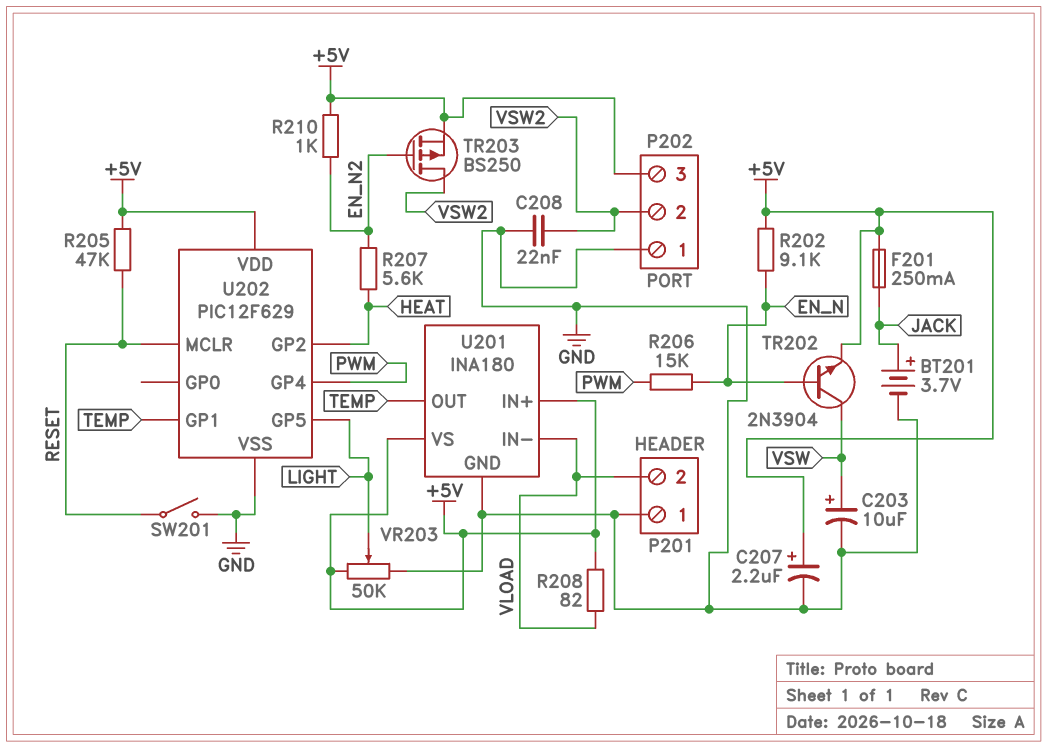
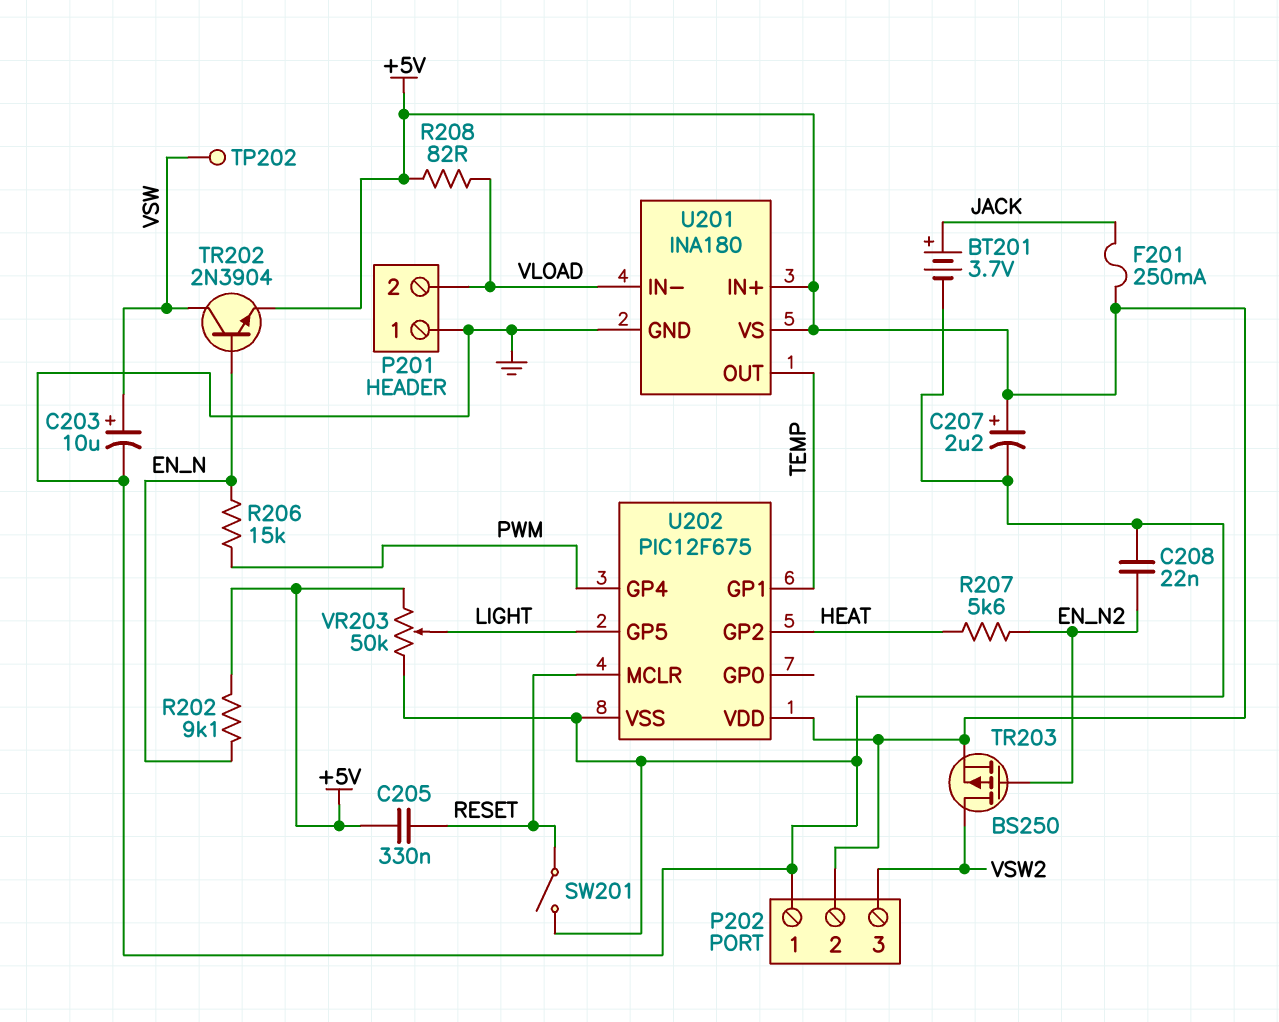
C205: none -> 330nF (+5V, RESET)
C208: 22nF (GND, VSW2) -> 22nF (EN_N2, GND)
P202 pin 2: VSW2 -> +5V
P202 pin 3: +5V -> VSW2
R205: 47k (+5V, RESET) -> none
R210: 1k (+5V, EN_N2) -> none
TP202: none -> test point (VSW)
U202: PIC12F629 -> PIC12F675

